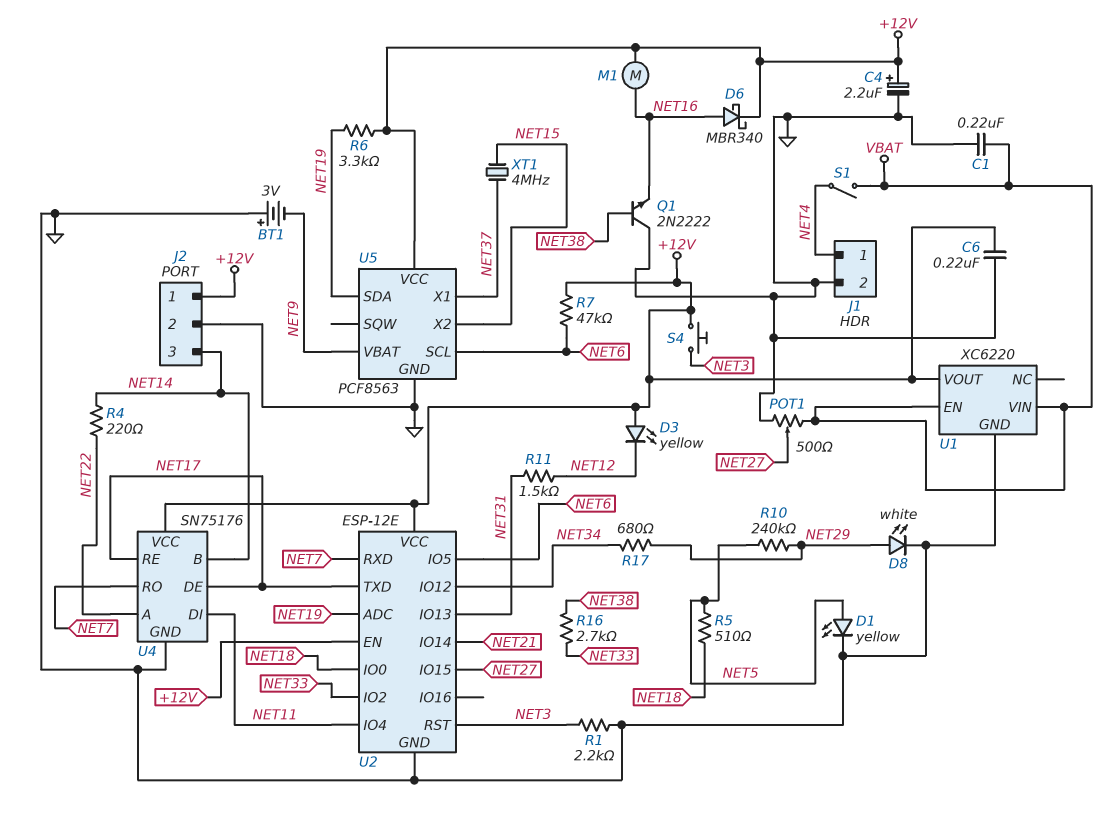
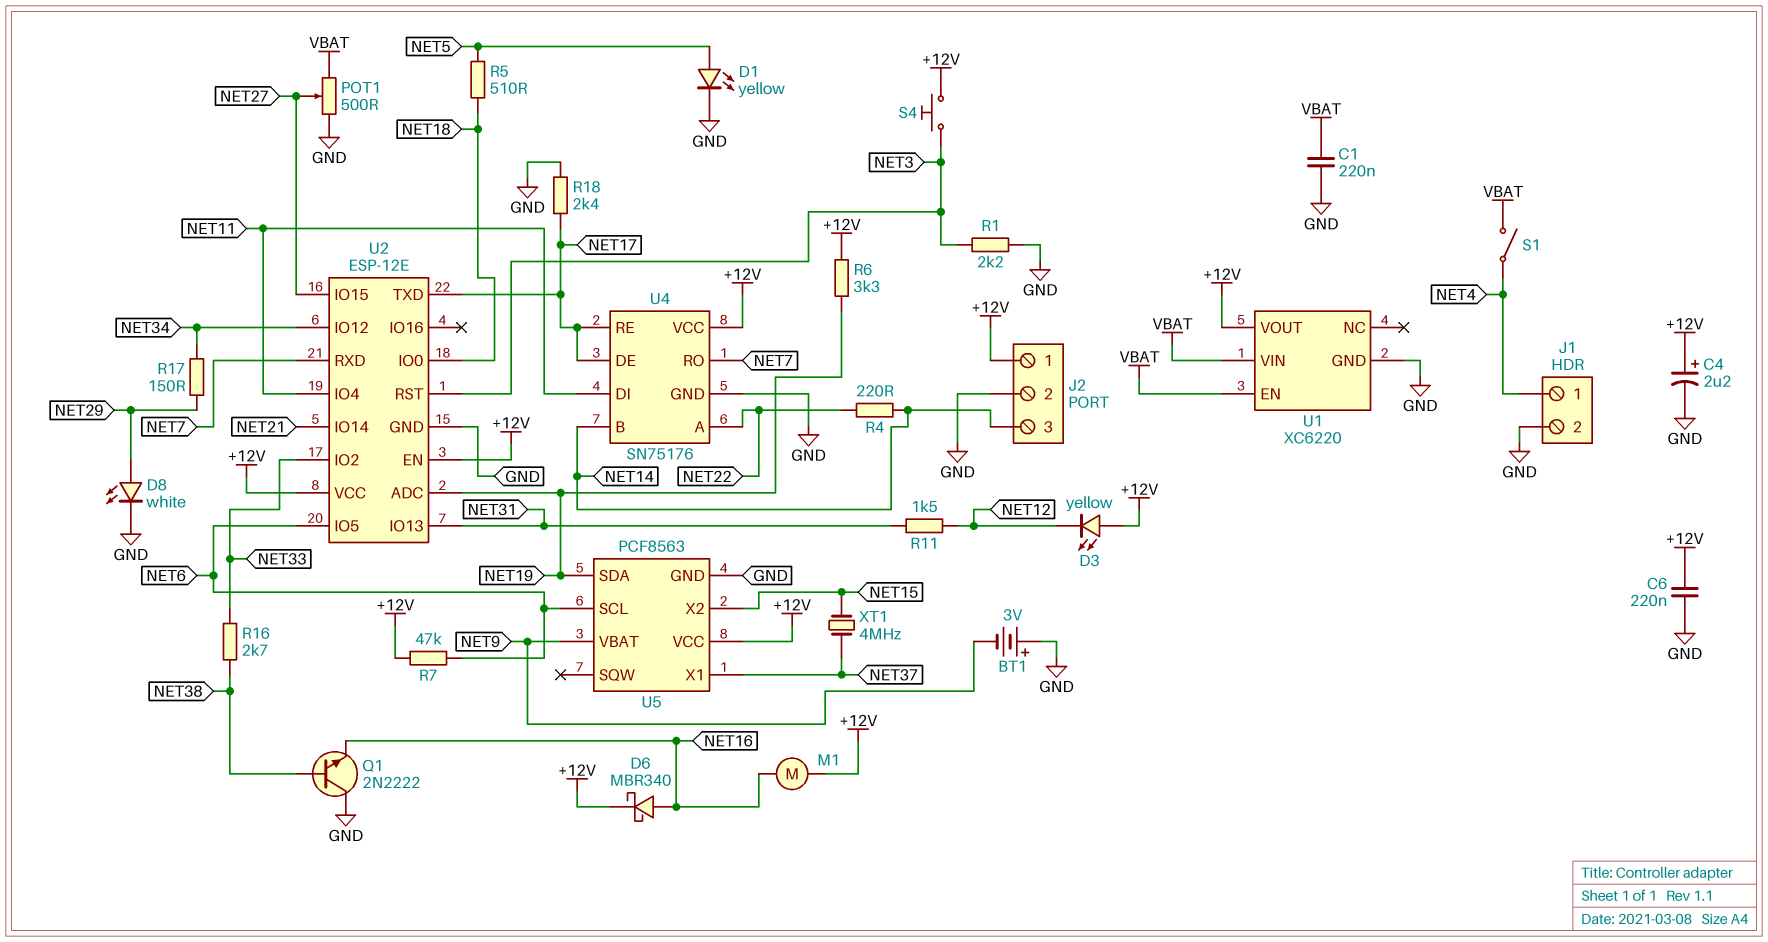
R10: 240k (NET5, NET29) -> none
R17: 680 (NET29, NET34) -> 150 (NET29, NET34)
R18: none -> 2.4k (GND, NET17)

